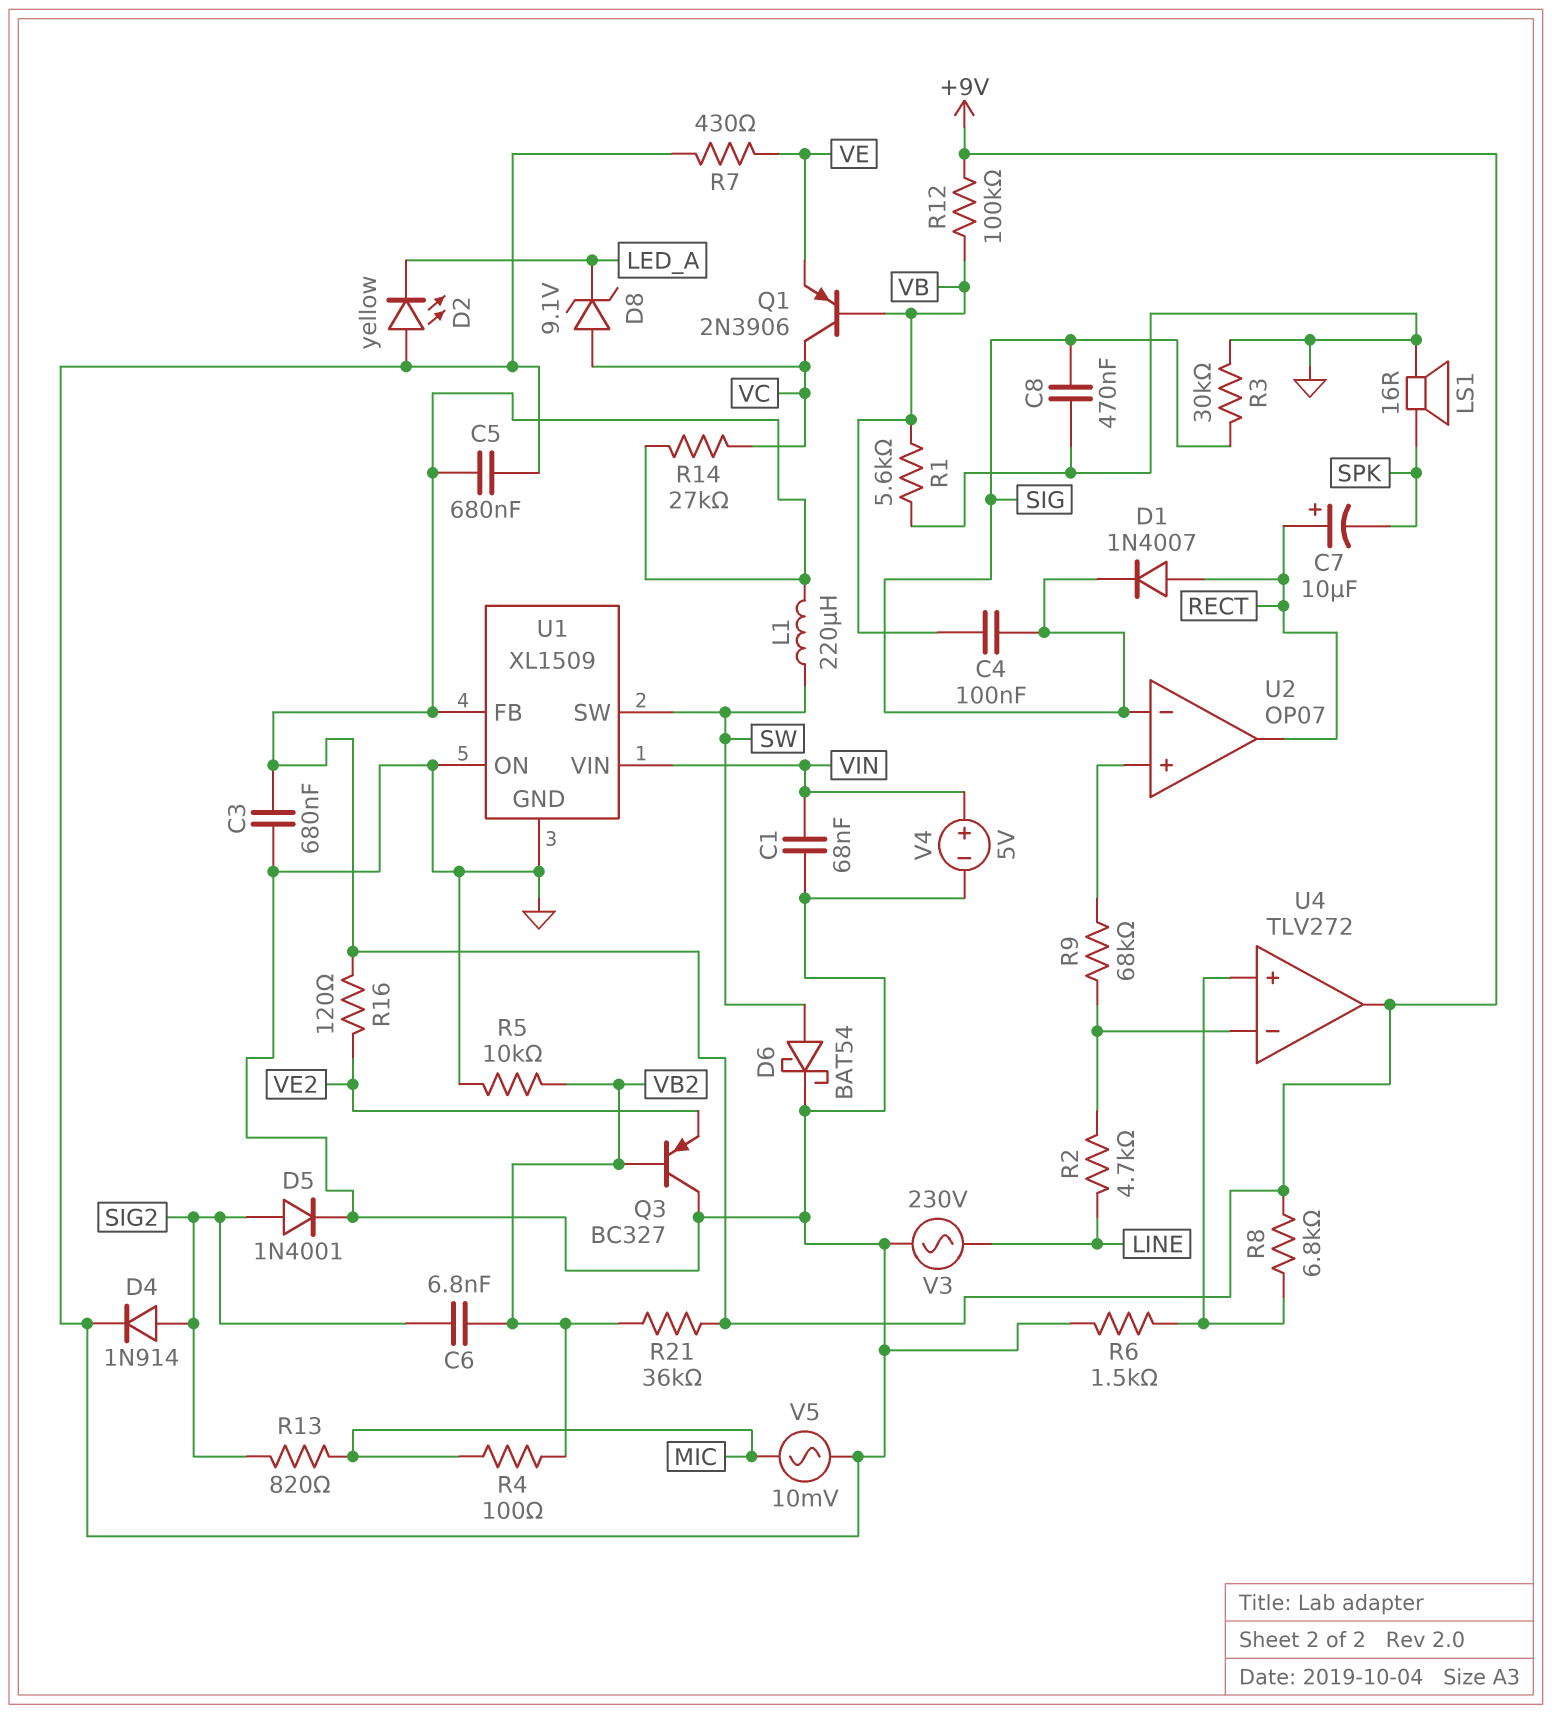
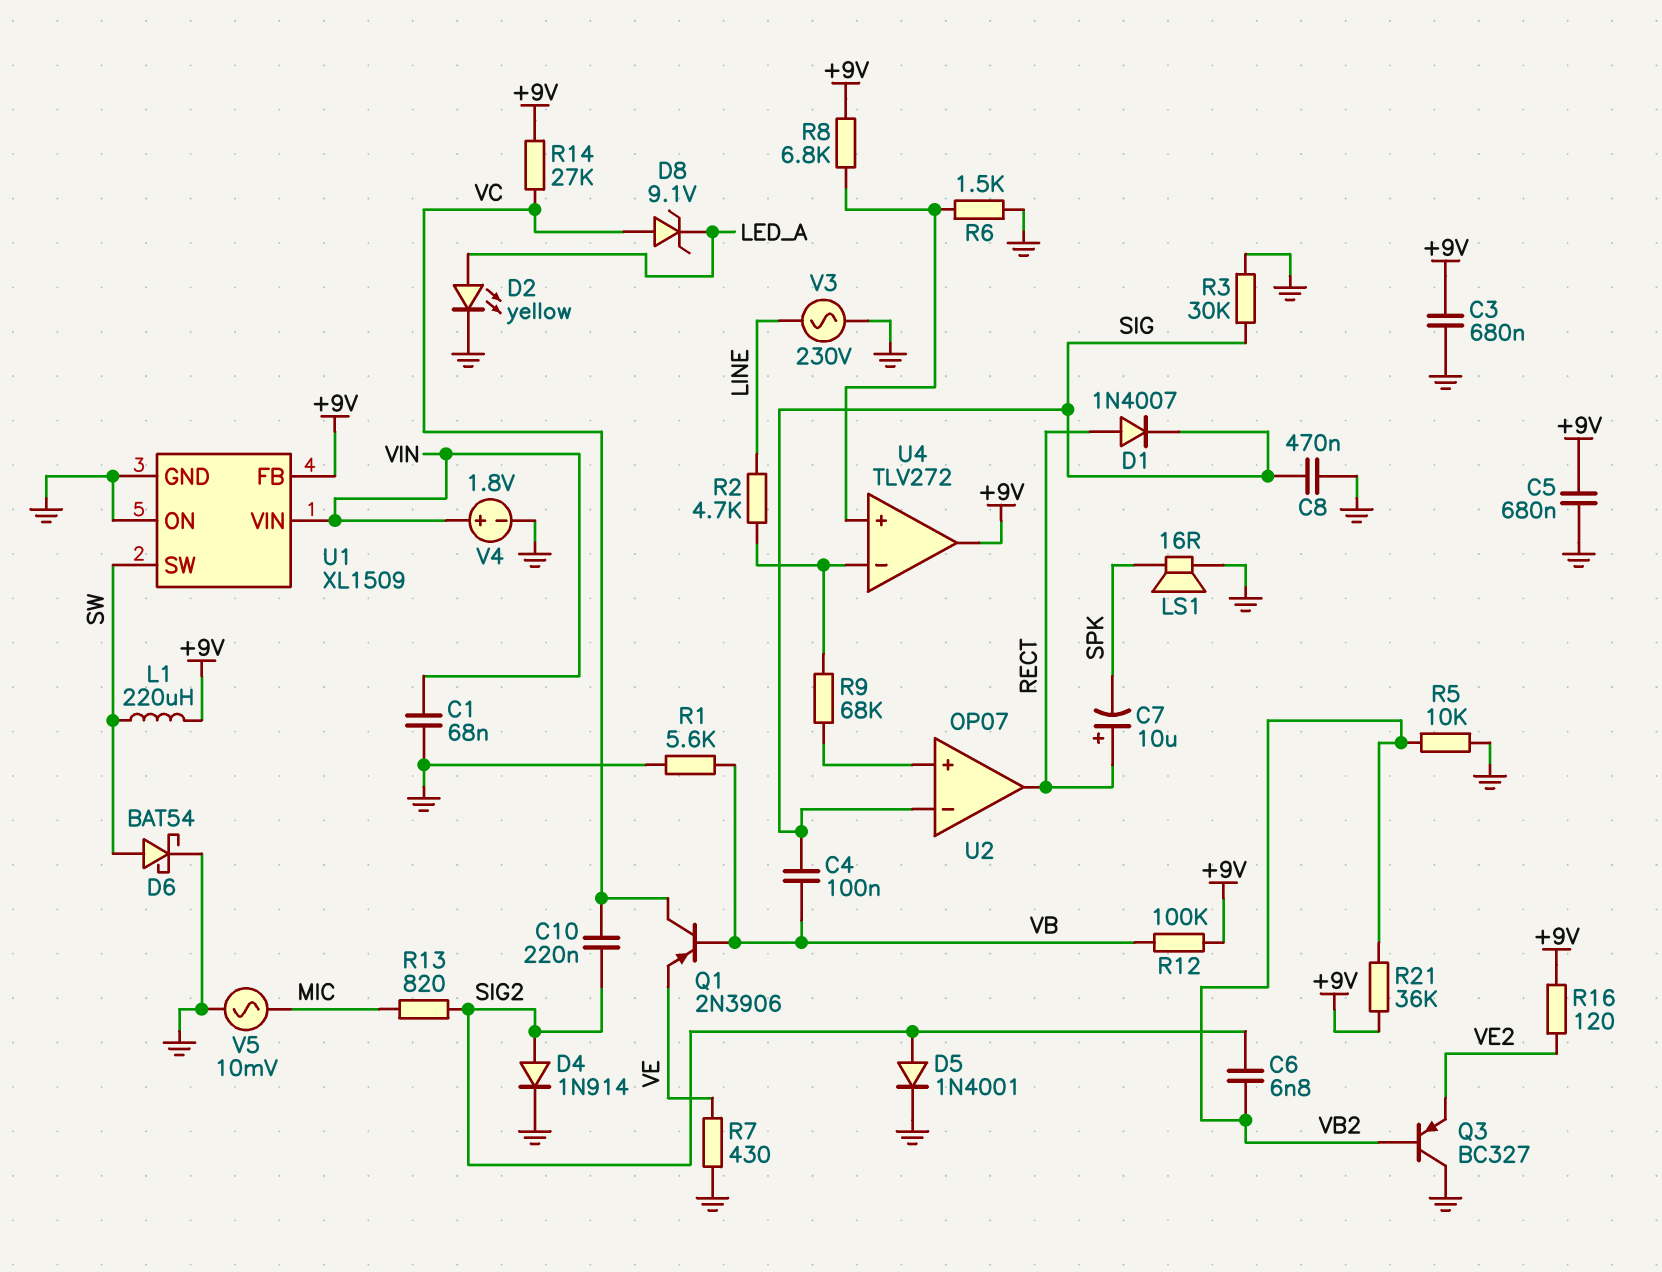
C10: none -> 220nF (SIG2, VC)
D2: LED yellow (A GND, K LED_A) -> LED yellow (A LED_A, K GND)
R4: 100 (MIC, VB2) -> none
V4: 5V (plus VIN, minus GND) -> 1.8V (plus VIN, minus GND)

